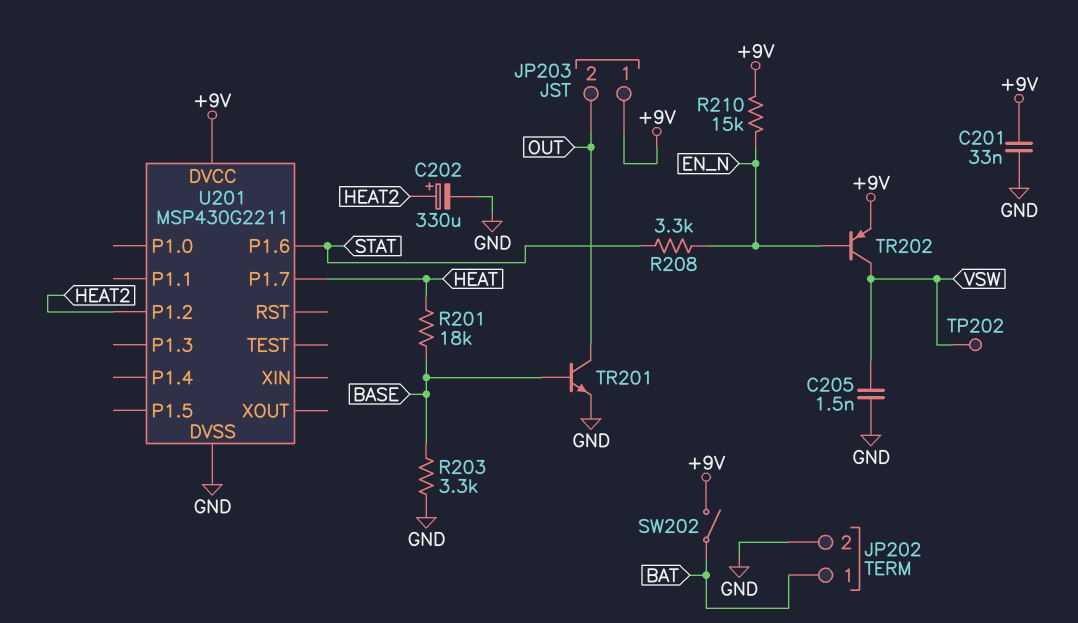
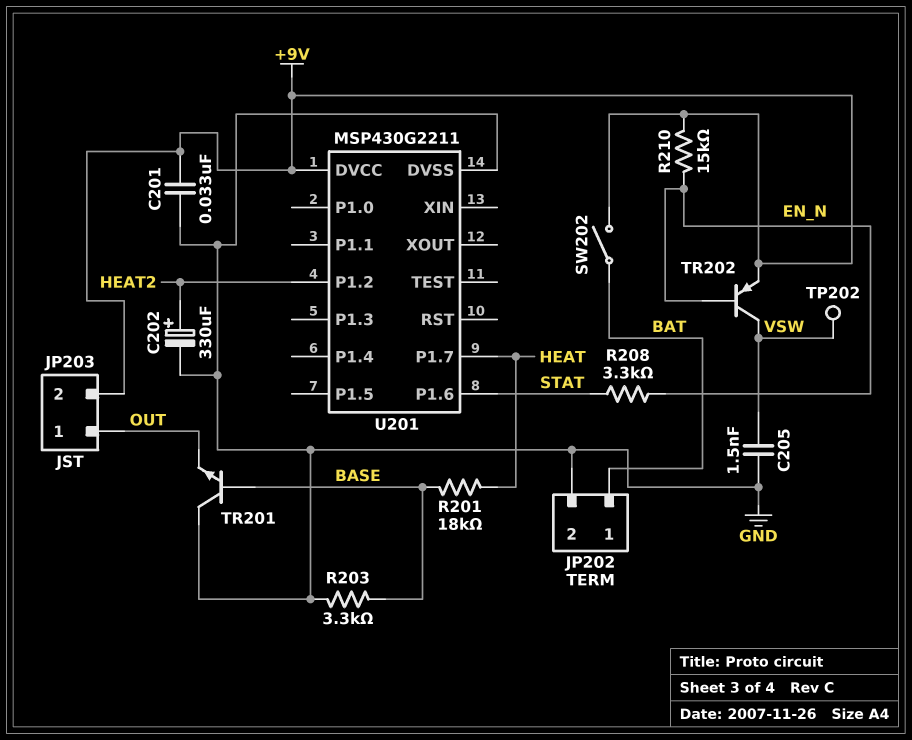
JP203 pin 1: +9V -> OUT
JP203 pin 2: OUT -> +9V
TR201: NPN (B BASE, C OUT, E GND) -> NPN (B BASE, C GND, E OUT)

